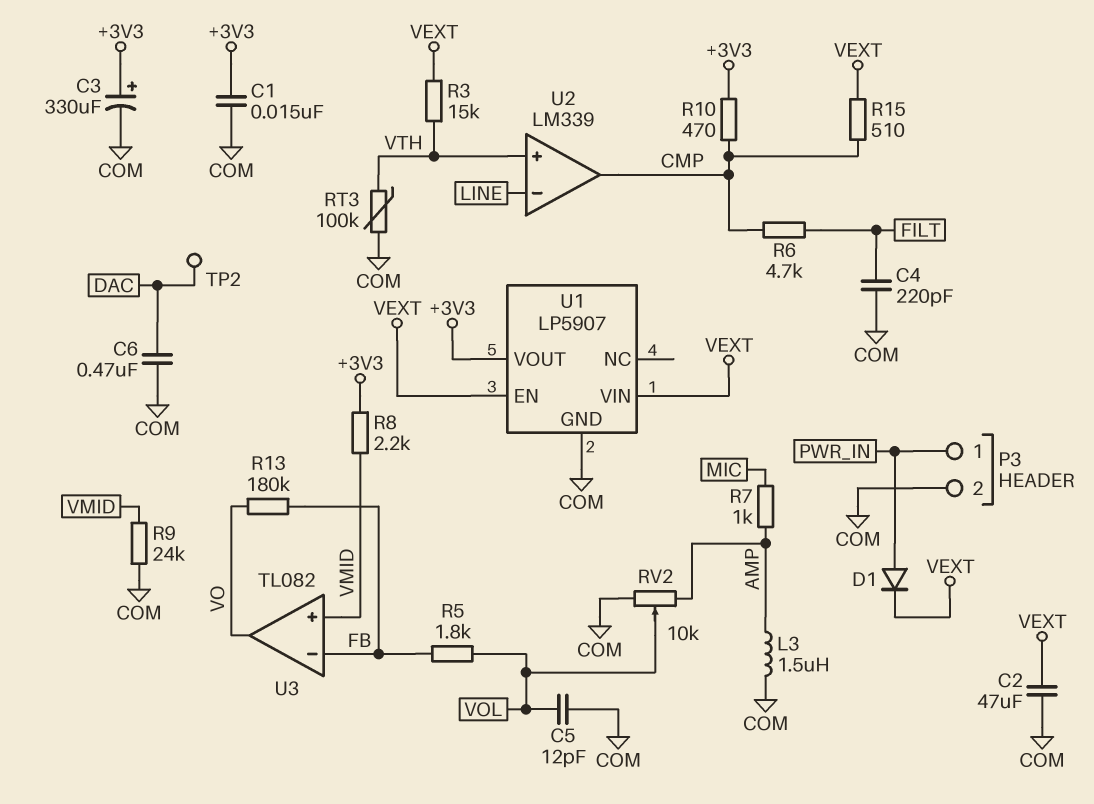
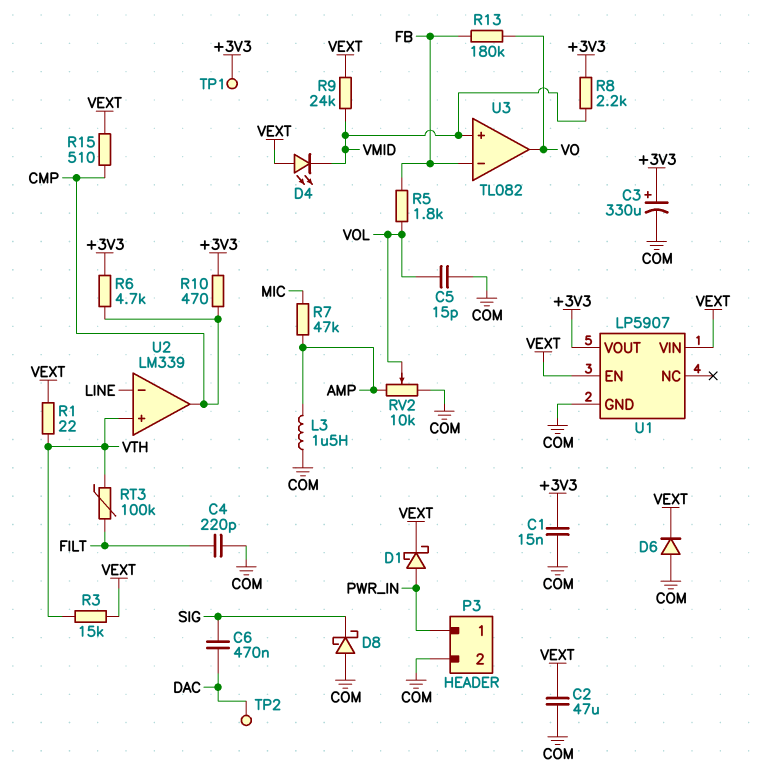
C5: 12pF (COM, VOL) -> 15pF (COM, VOL)
C6: 470nF (COM, DAC) -> 470nF (DAC, SIG)
D1: diode (A PWR_IN, K VEXT) -> schottky (A PWR_IN, K VEXT)
D4: none -> LED (A VEXT, K VMID)
D6: none -> diode (A COM, K VEXT)
D8: none -> schottky (A COM, K SIG)
R1: none -> 22 (VEXT, VTH)
R6: 4.7k (CMP, FILT) -> 4.7k (+3V3, CMP)
R7: 1k (AMP, MIC) -> 47k (AMP, MIC)
R9: 24k (COM, VMID) -> 24k (VEXT, VMID)
RT3: 100k (COM, VTH) -> 100k (FILT, VTH)
TP1: none -> test point (+3V3)

